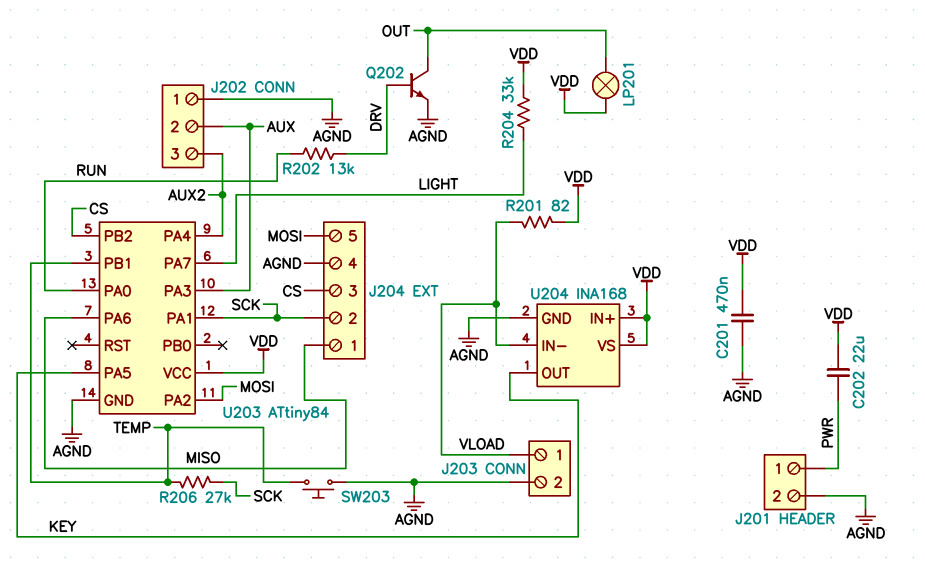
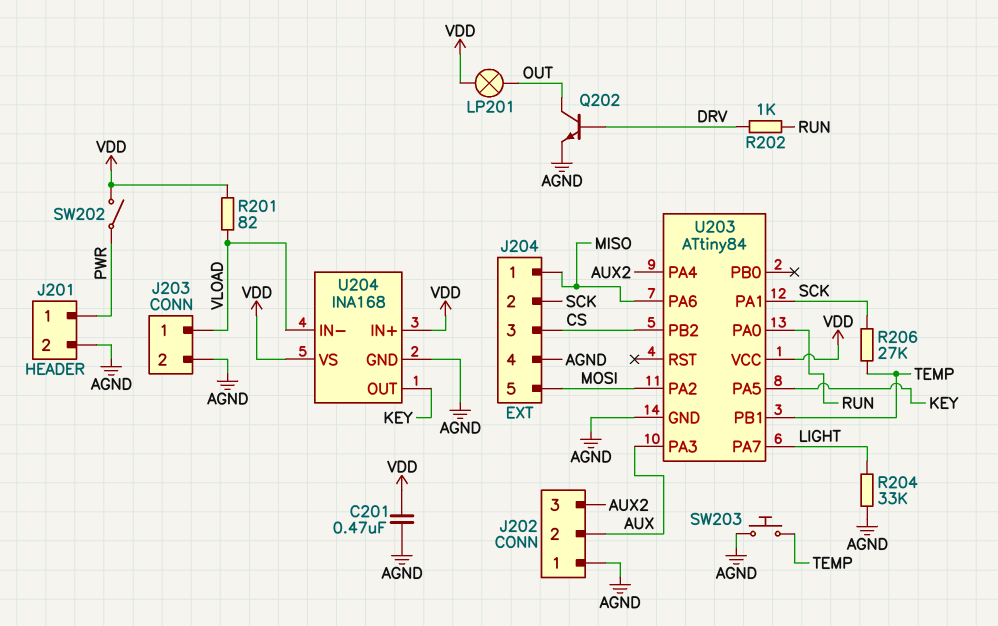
C202: 22uF (PWR, VDD) -> none
R202: 13k (DRV, RUN) -> 1k (DRV, RUN)
R204: 33k (LIGHT, VDD) -> 33k (AGND, LIGHT)
SW202: none -> switch (PWR, VDD)

